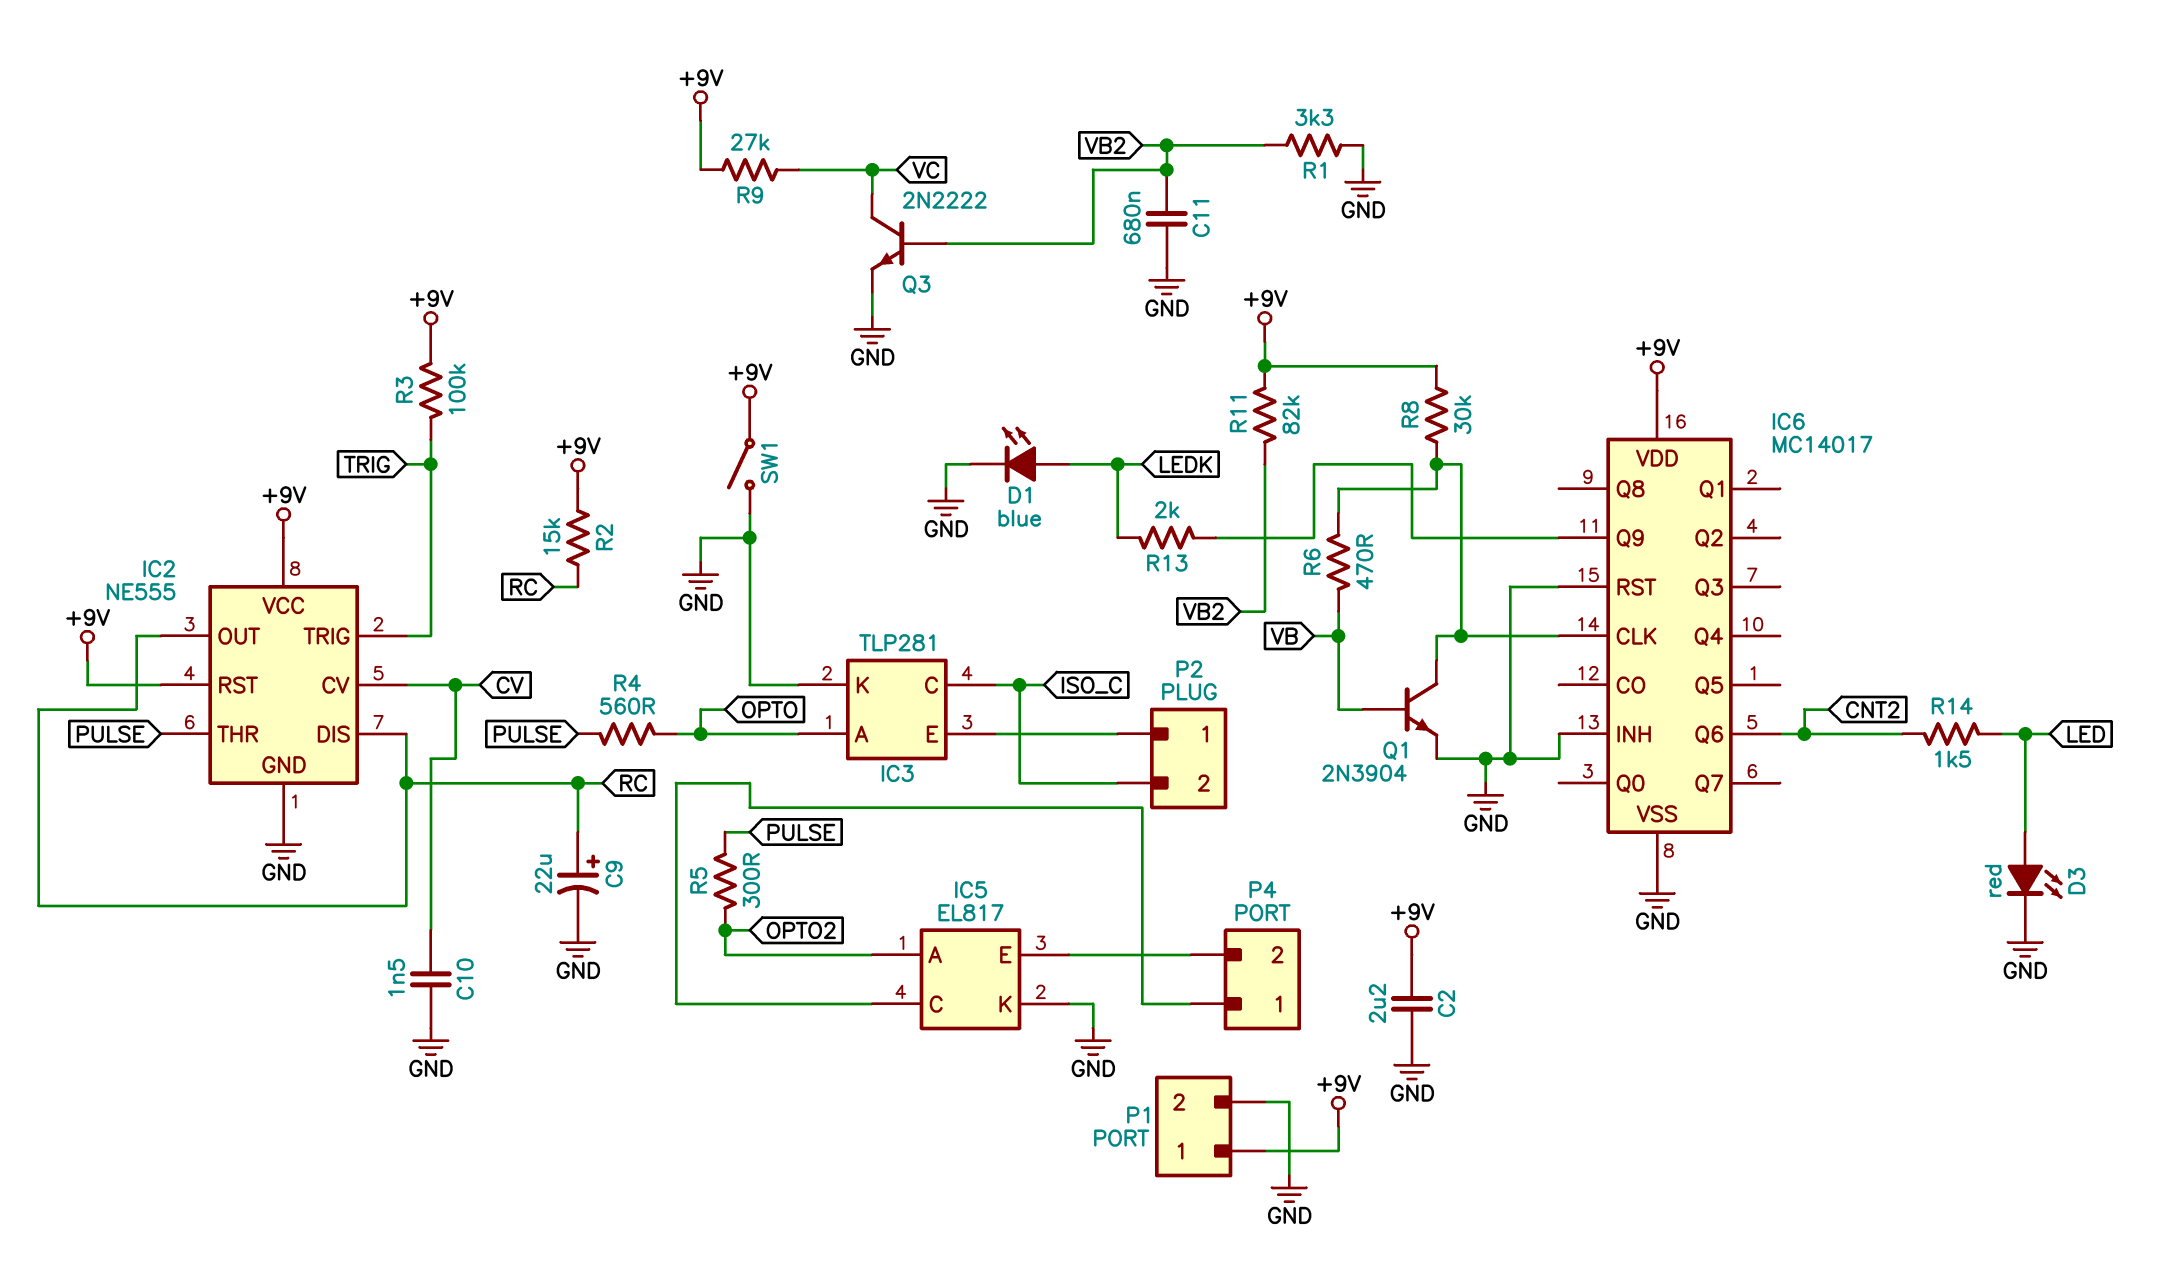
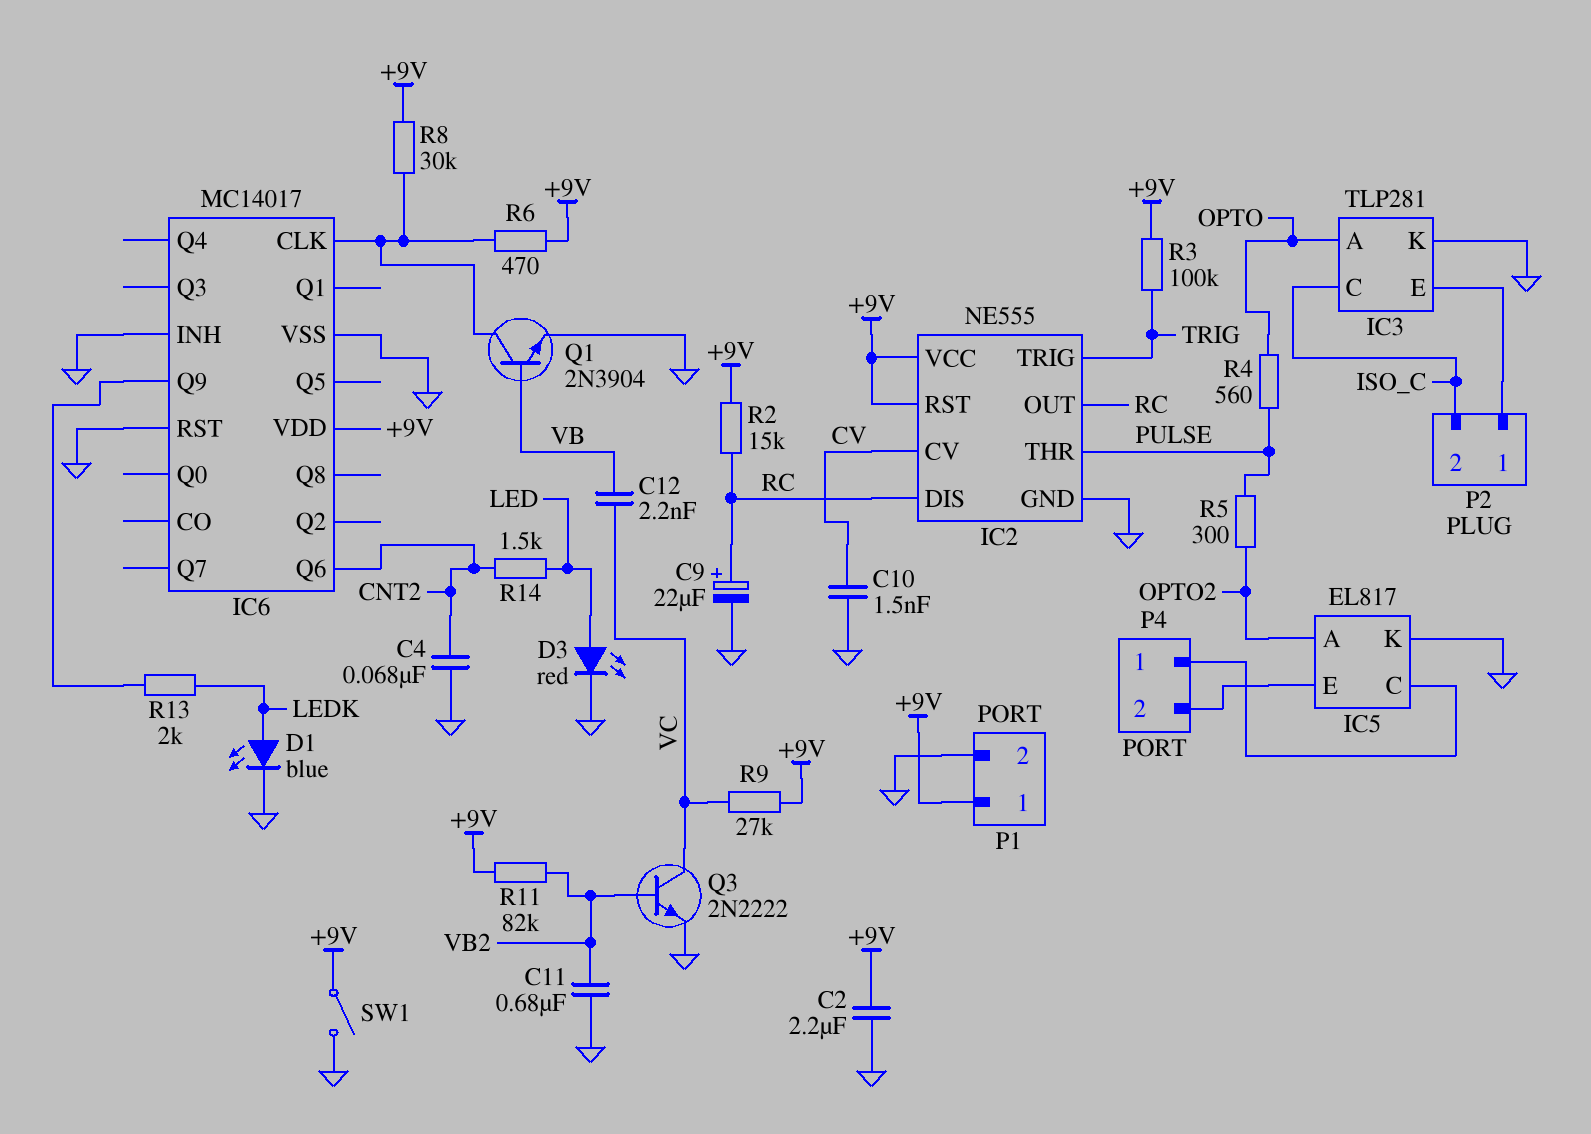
C4: none -> 68nF (CNT2, GND)
C12: none -> 2.2nF (VB, VC)
R1: 3.3k (GND, VB2) -> none
R6: 470 (IC6/CLK, VB) -> 470 (+9V, IC6/CLK)

